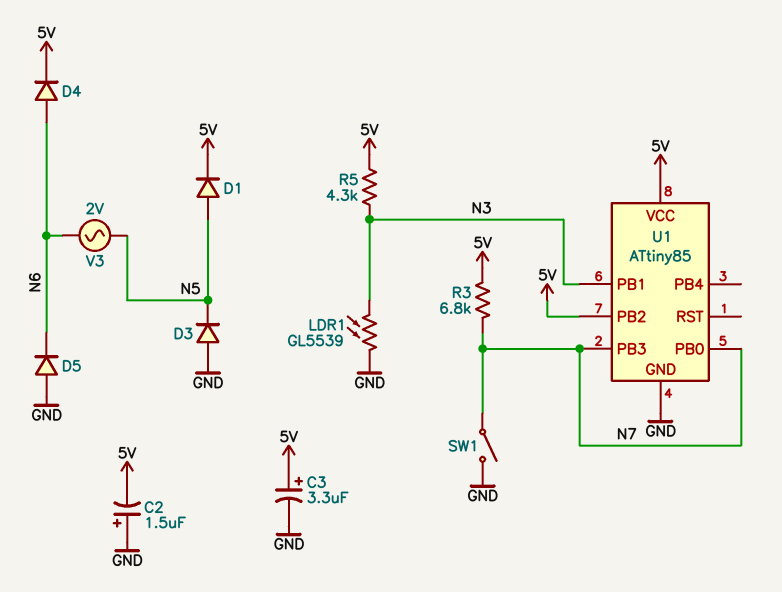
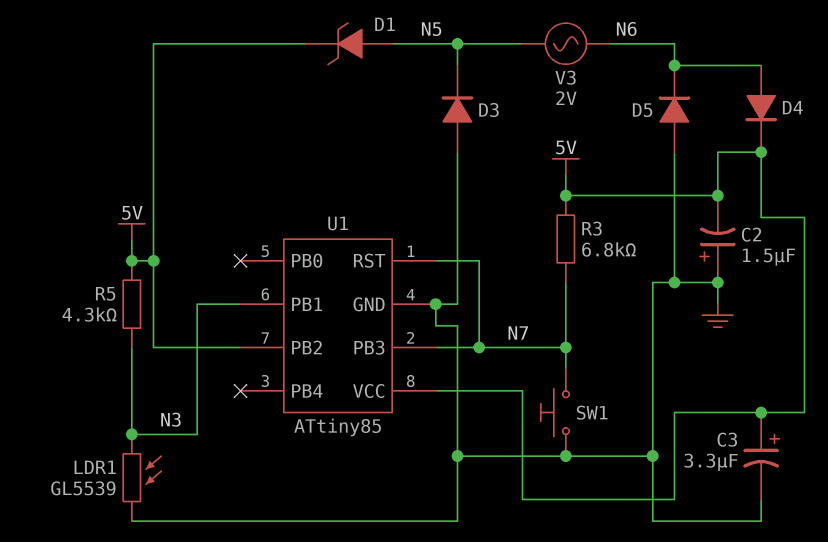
D1: diode (A N5, K 5V) -> zener (A N5, K 5V)
SW1: switch (GND, N7) -> button (GND, N7)
U1 pin PB0: N7 -> none
U1 pin RST: none -> N7

